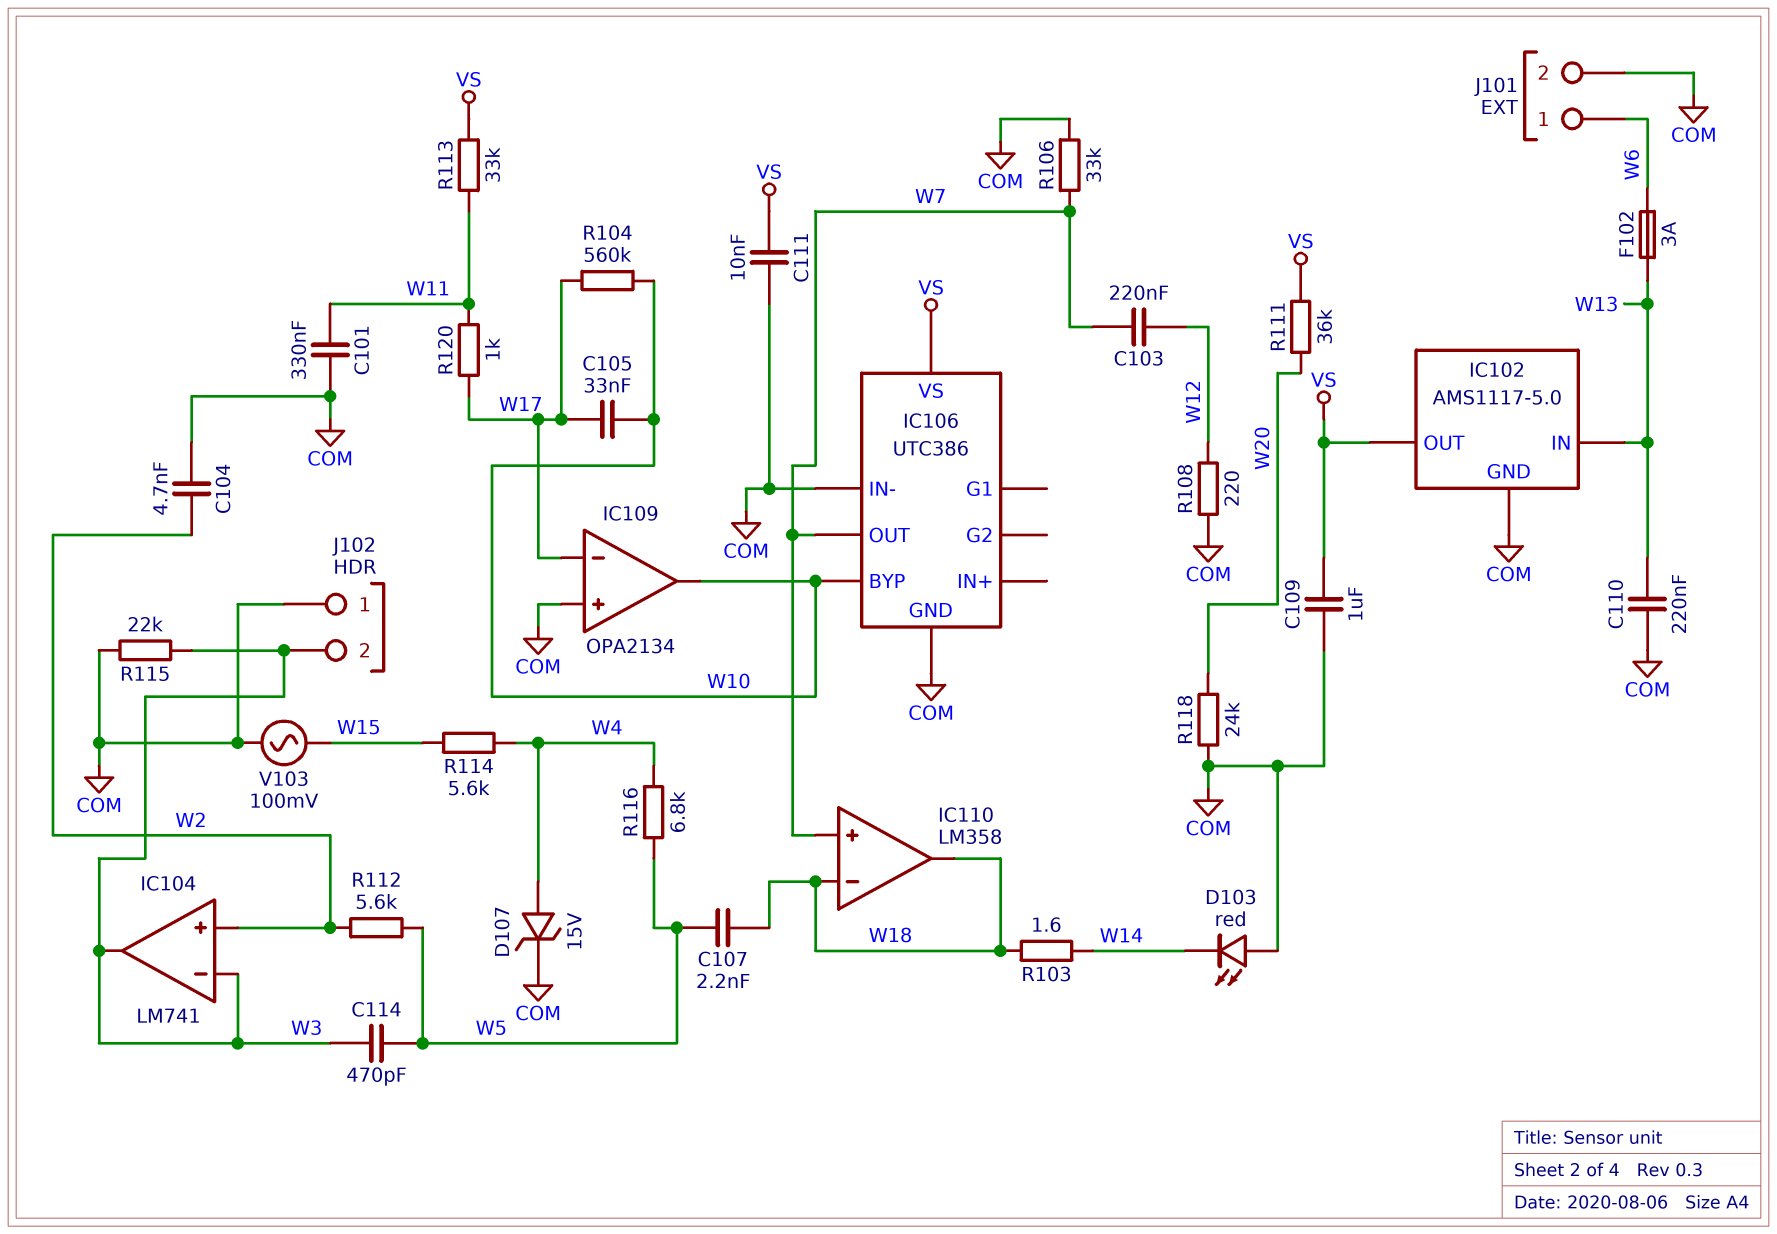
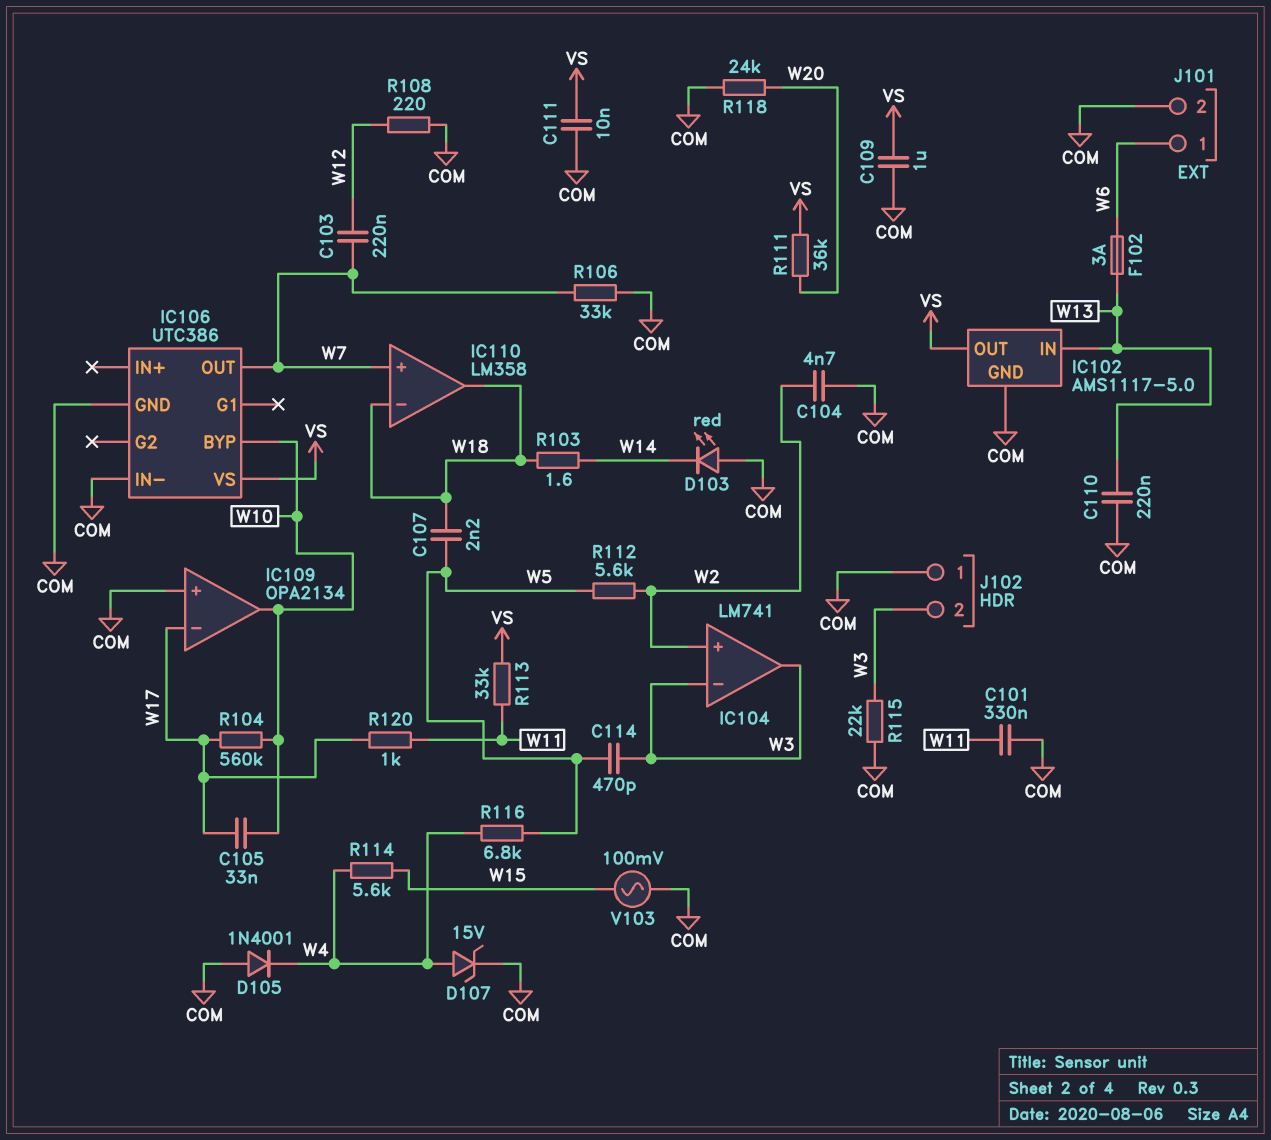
D105: none -> diode 1N4001 (A COM, K W4)

